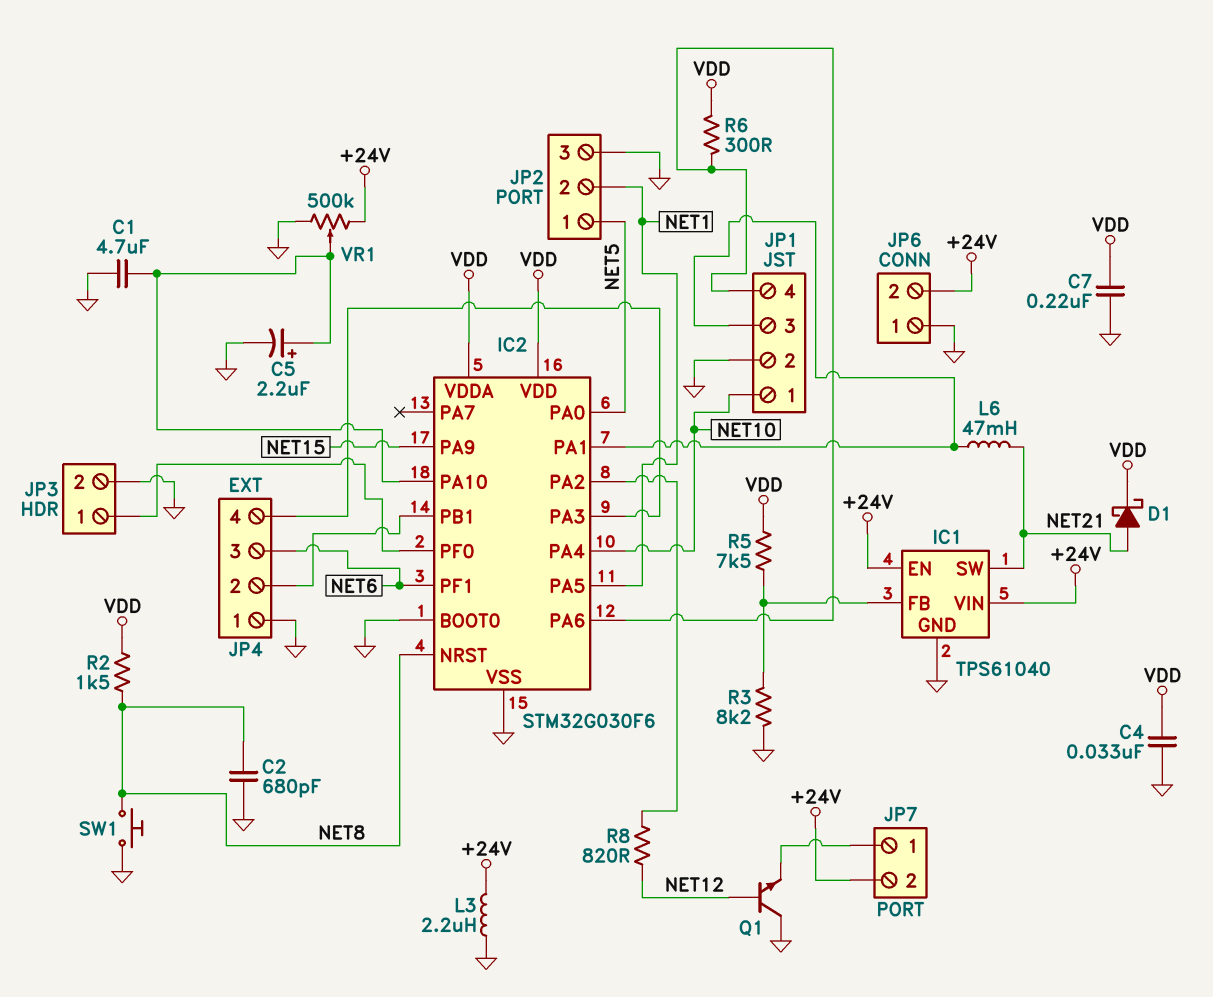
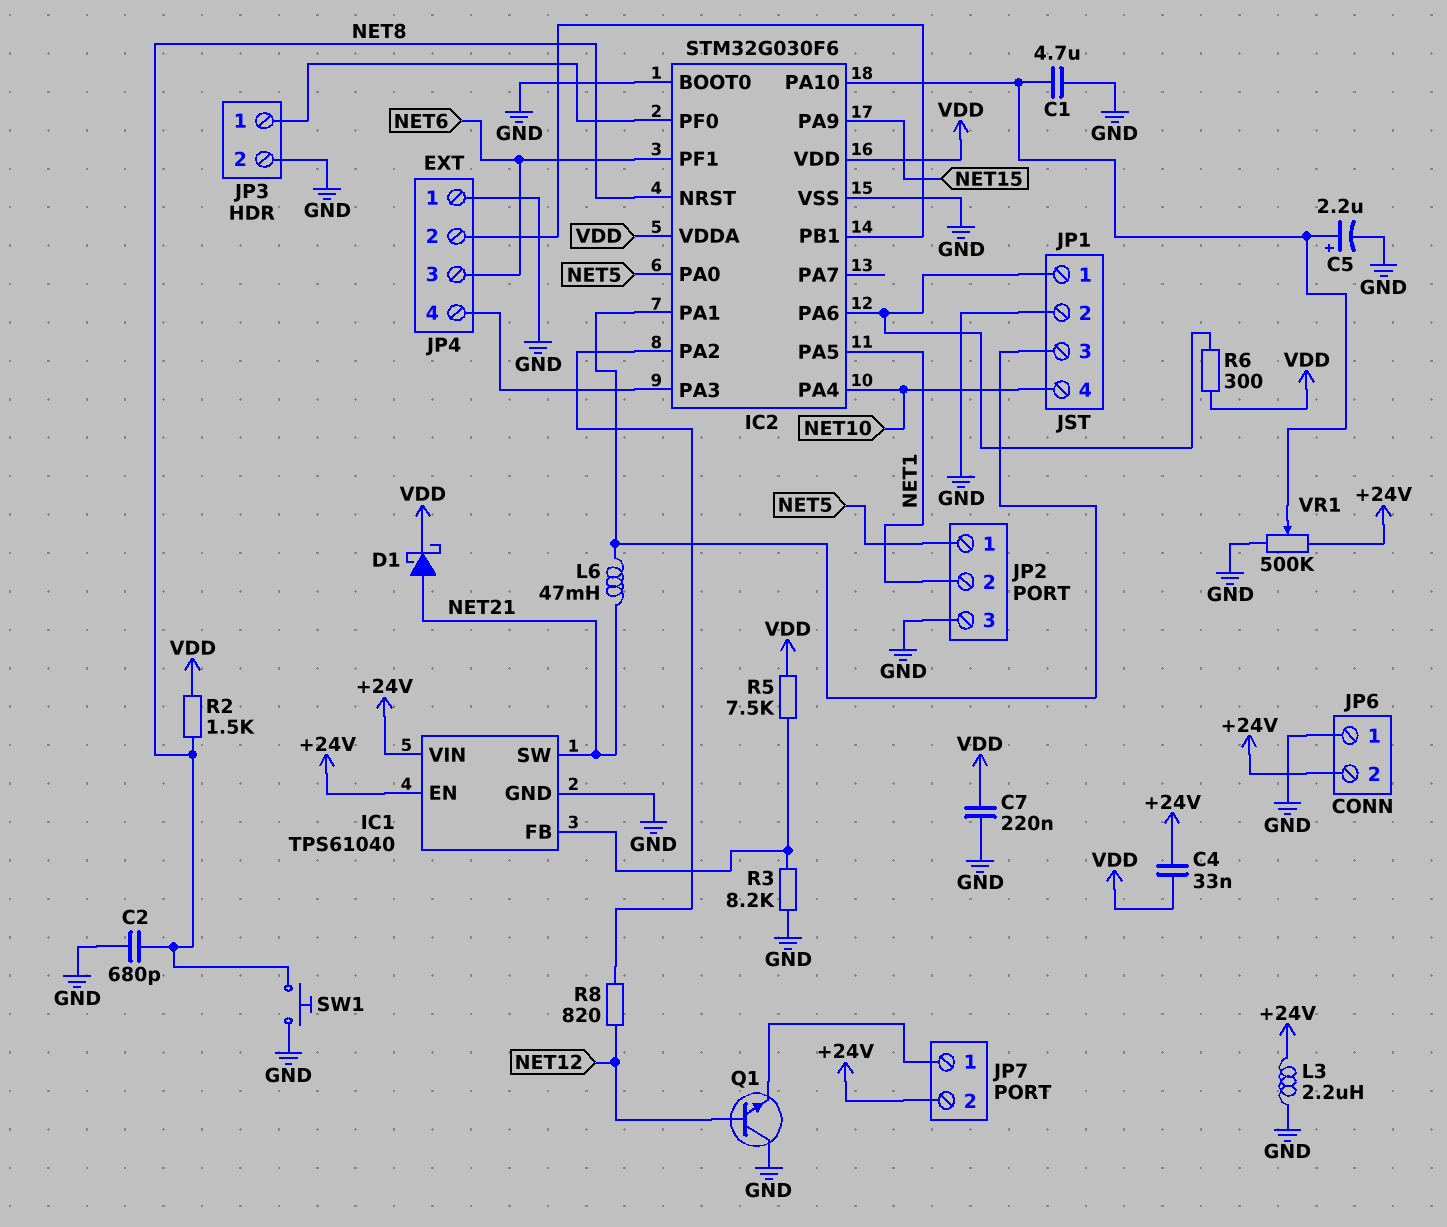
C4: 33nF (GND, VDD) -> 33nF (+24V, VDD)
JP1 pin 1: NET10 -> IC2/PA6
JP1 pin 4: IC2/PA6 -> NET10

